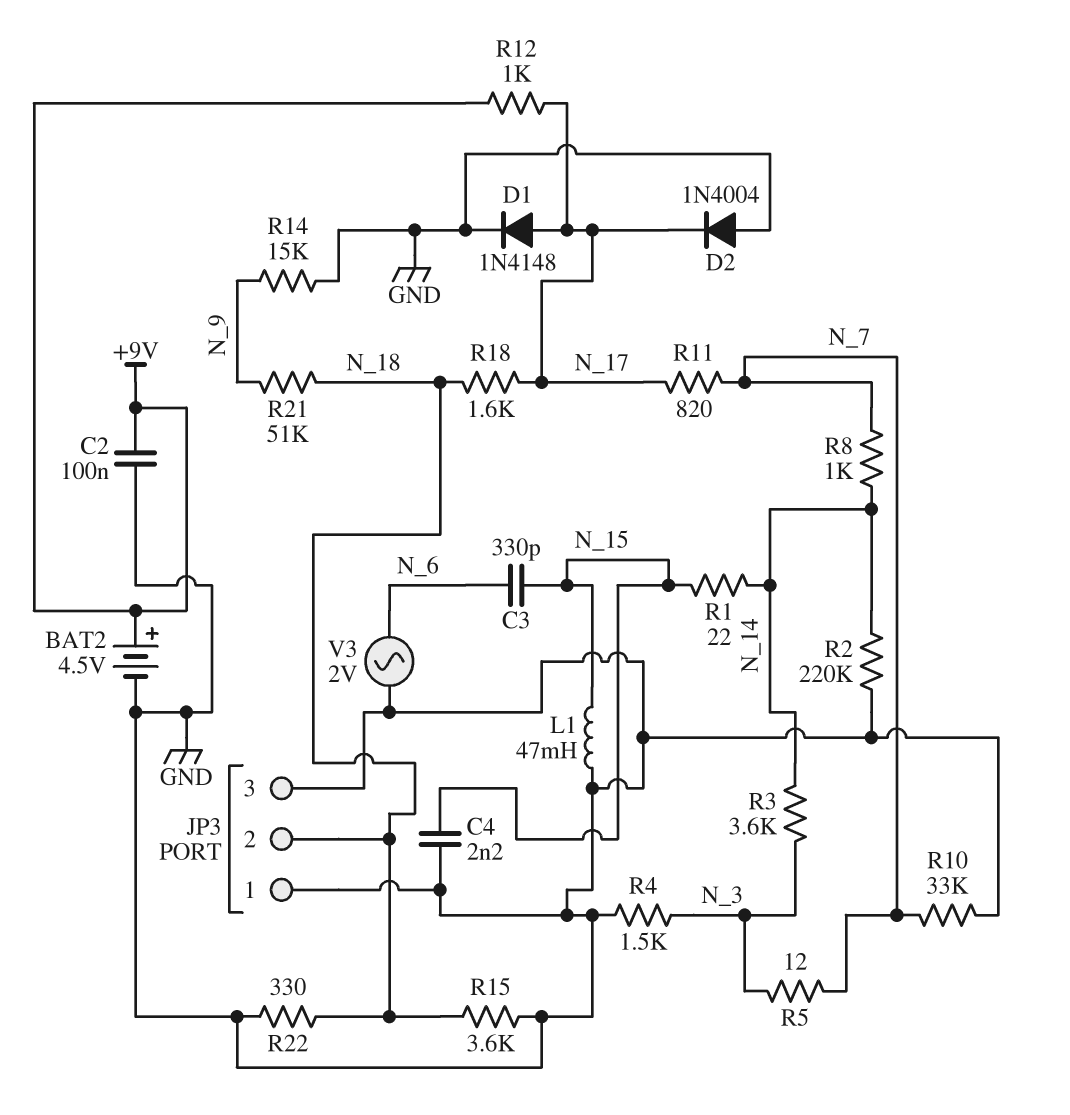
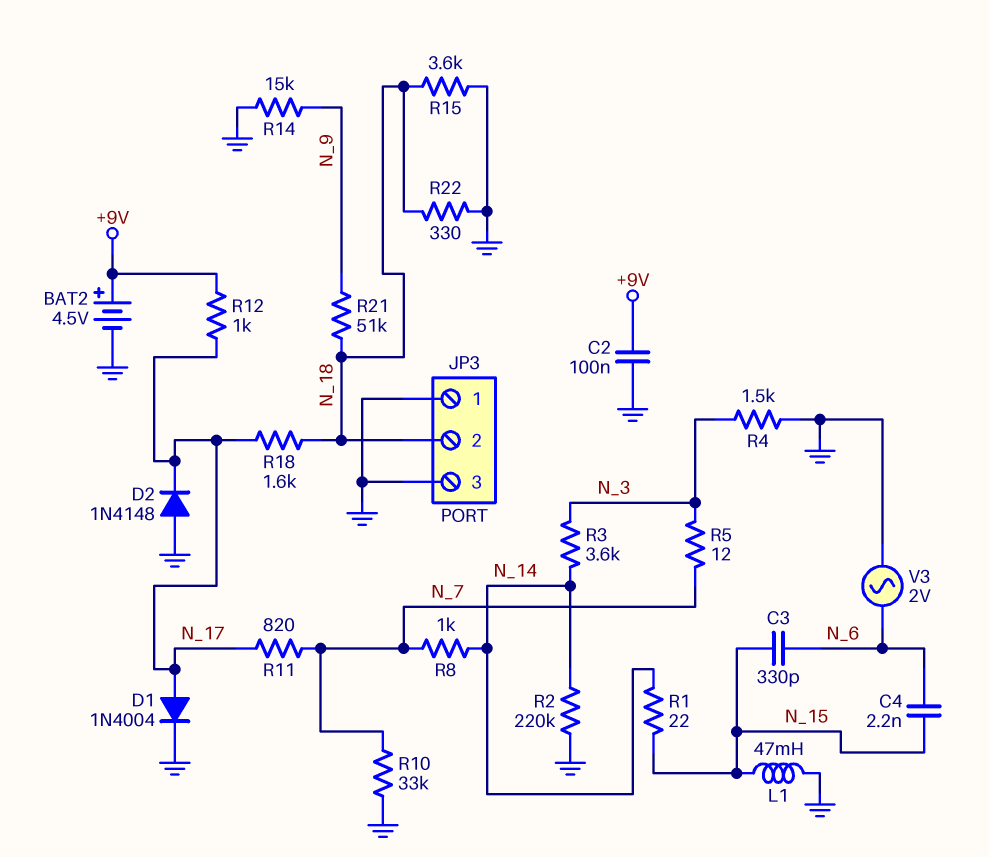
C4: 2.2nF (GND, N_15) -> 2.2nF (N_6, N_15)
D1: diode 1N4148 (A N_17, K GND) -> diode 1N4004 (A N_17, K GND)
D2: diode 1N4004 (A GND, K N_17) -> diode 1N4148 (A GND, K N_17)

